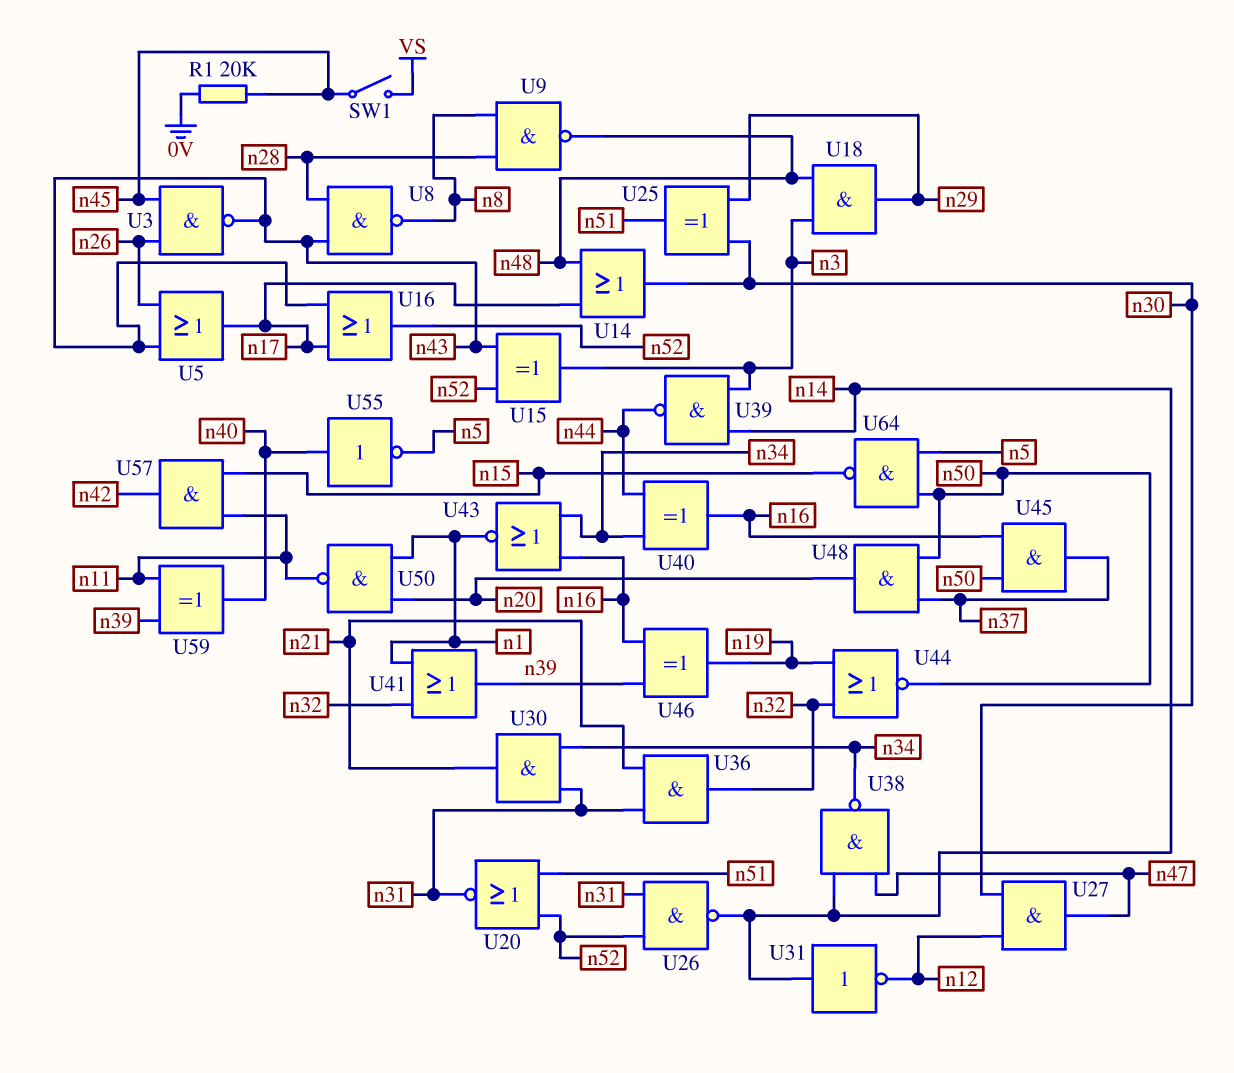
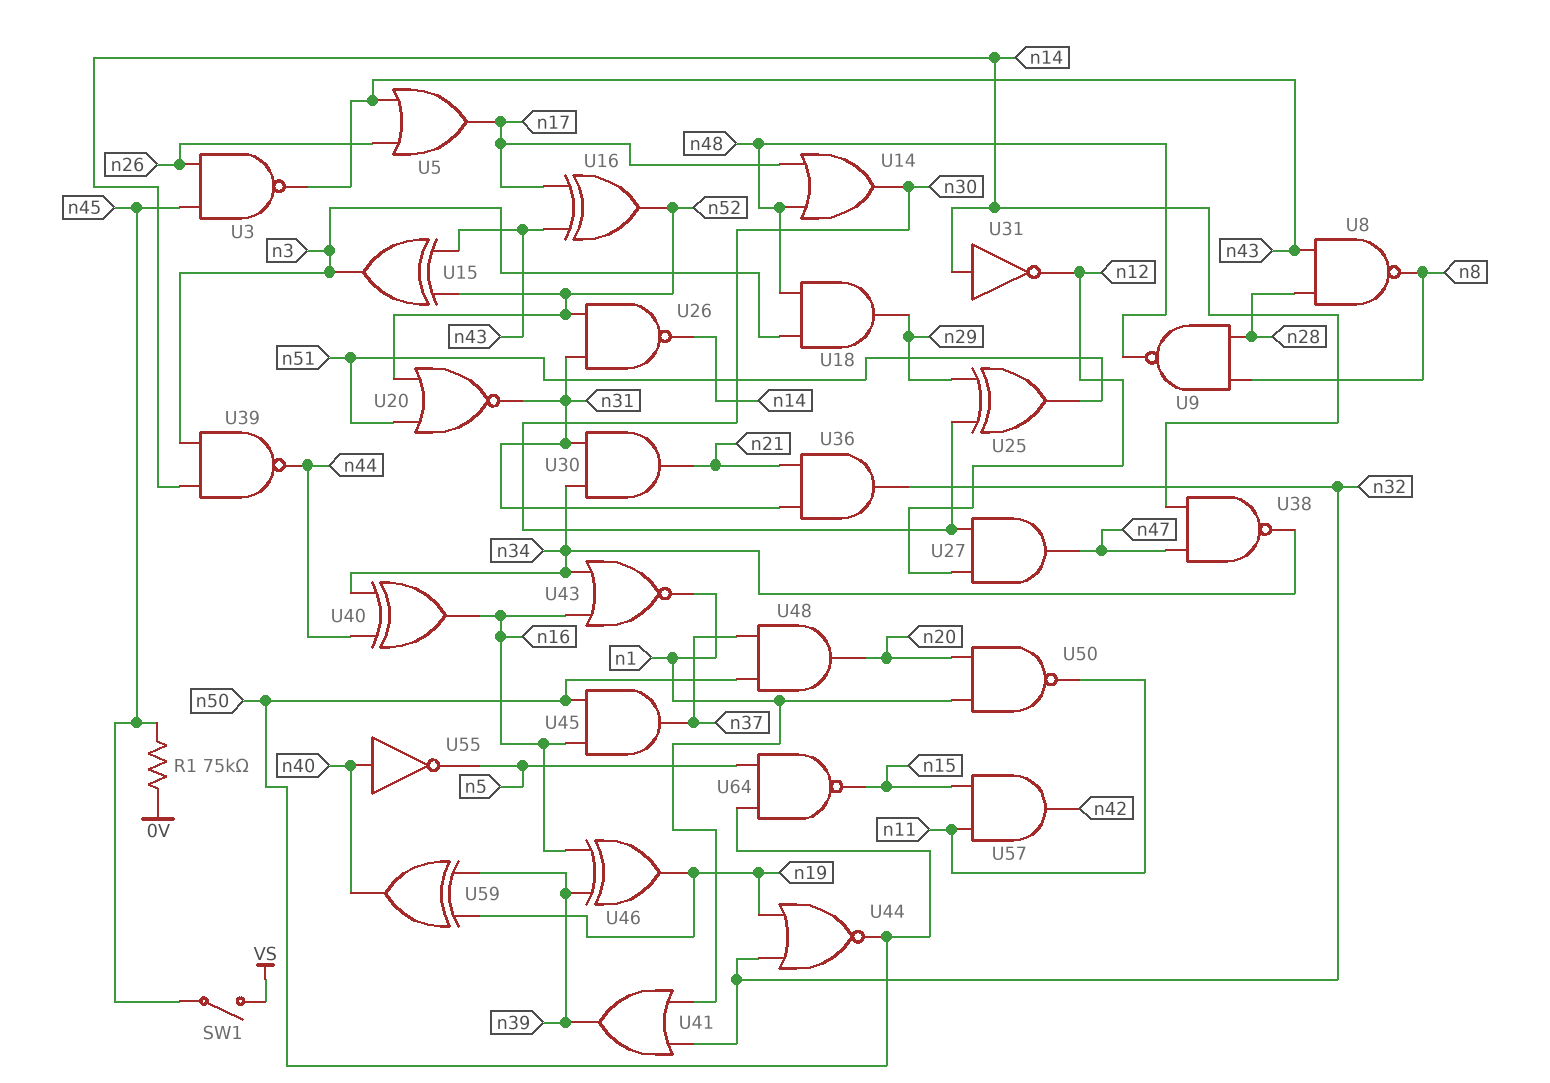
R1: 20k (0V, n45) -> 75k (0V, n45)
U16: OR (in n17, in n43, out n52) -> XOR (in n17, in n43, out n52)
U59: XOR (in n11, in n39, out n40) -> XOR (in n19, in n39, out n40)

